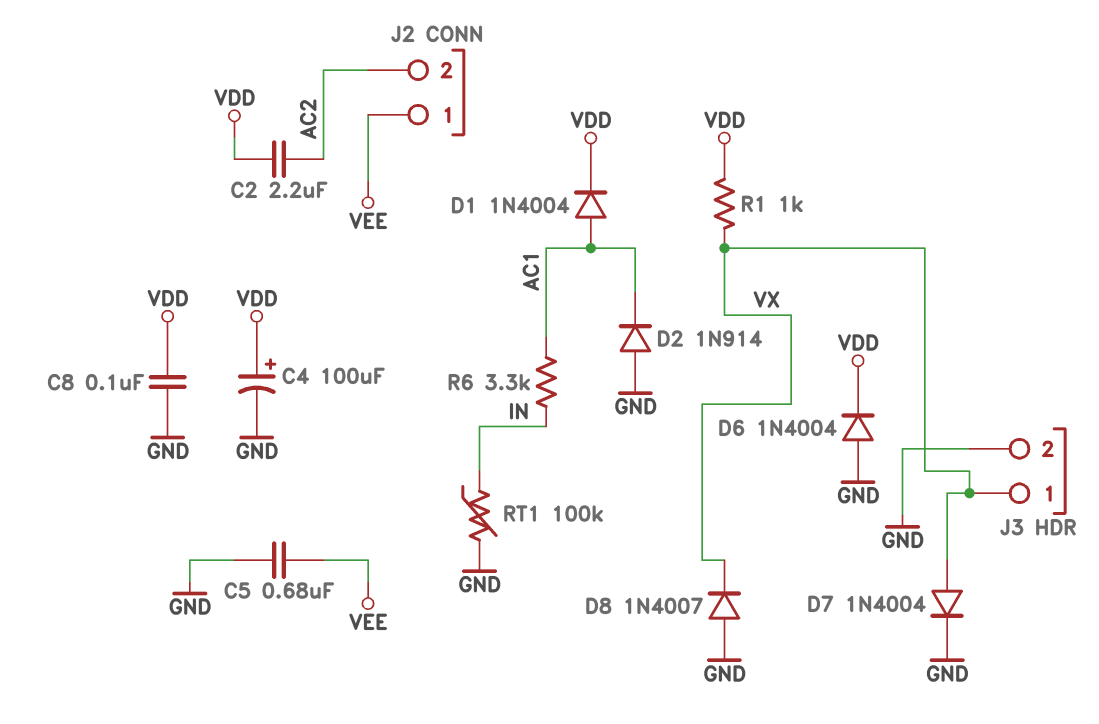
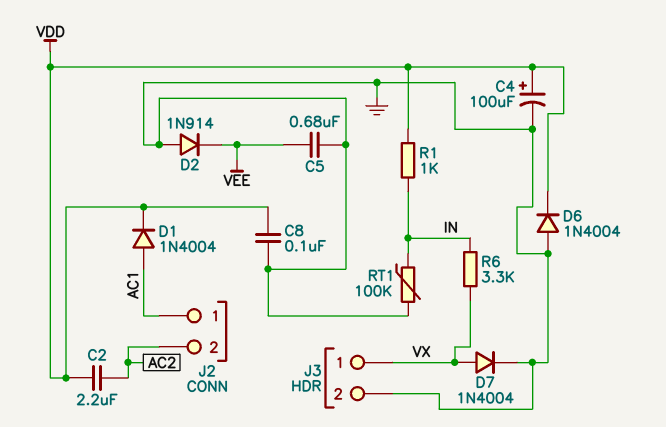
D2: diode 1N914 (A GND, K AC1) -> diode 1N914 (A GND, K VEE)
D8: diode 1N4007 (A GND, K VX) -> none
J2 pin 1: VEE -> AC1
R1: 1k (VDD, VX) -> 1k (IN, VDD)
R6: 3.3k (AC1, IN) -> 3.3k (IN, VX)

